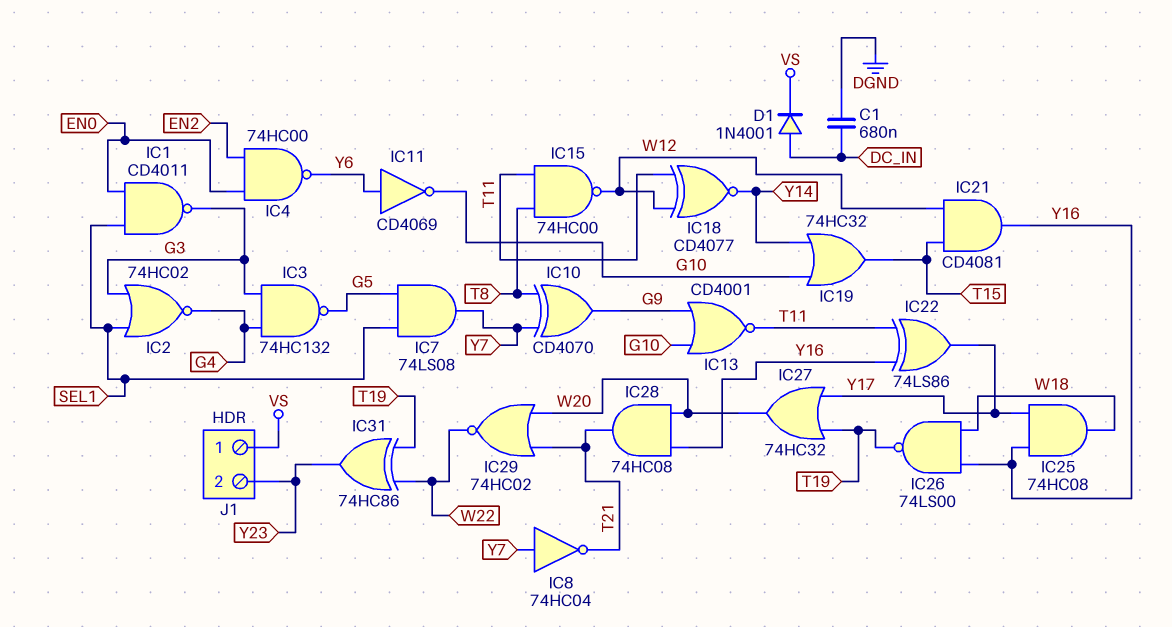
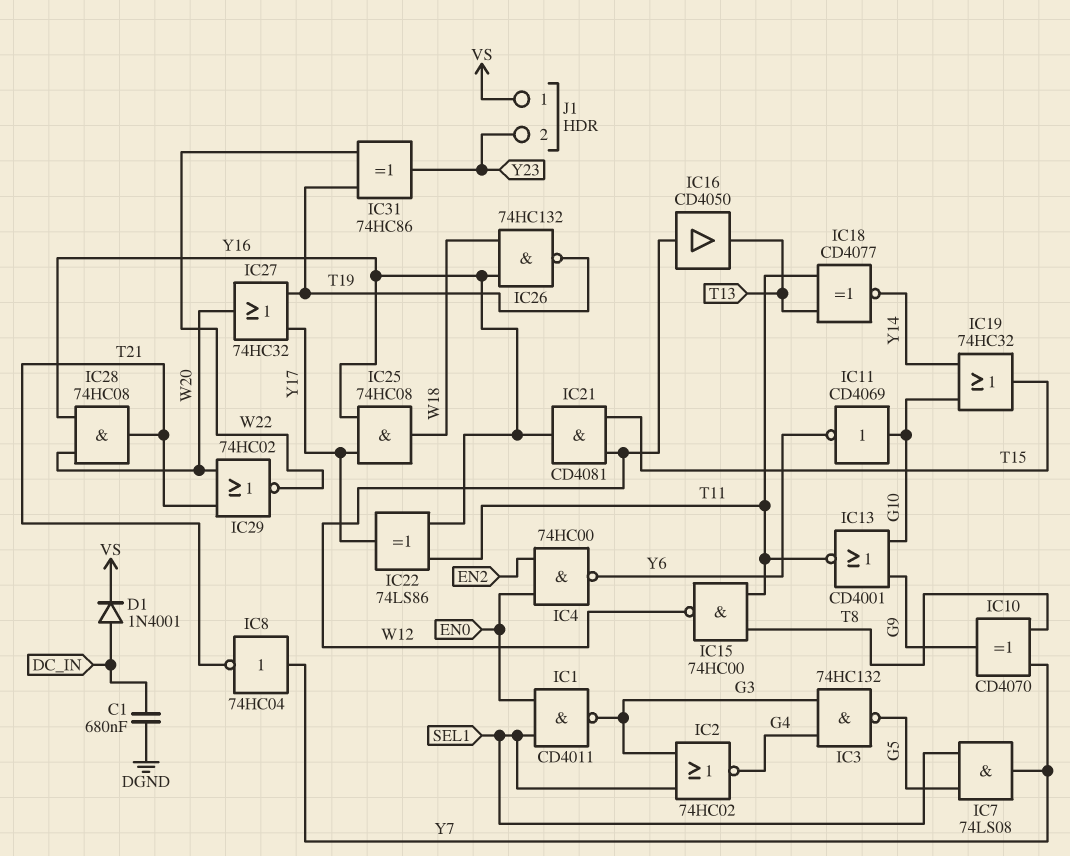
IC11: NOT CD4069 (in Y6, out G10) -> NOT CD4069 (in G10, out Y6)
IC16: none -> buffer CD4050 (in W12, out T13)
IC18: XNOR CD4077 (in T11, in W12, out Y14) -> XNOR CD4077 (in T11, in T13, out Y14)
IC26: NAND 74LS00 (in W18, in Y16, out T19) -> NAND 74HC132 (in W18, in Y16, out T19)

